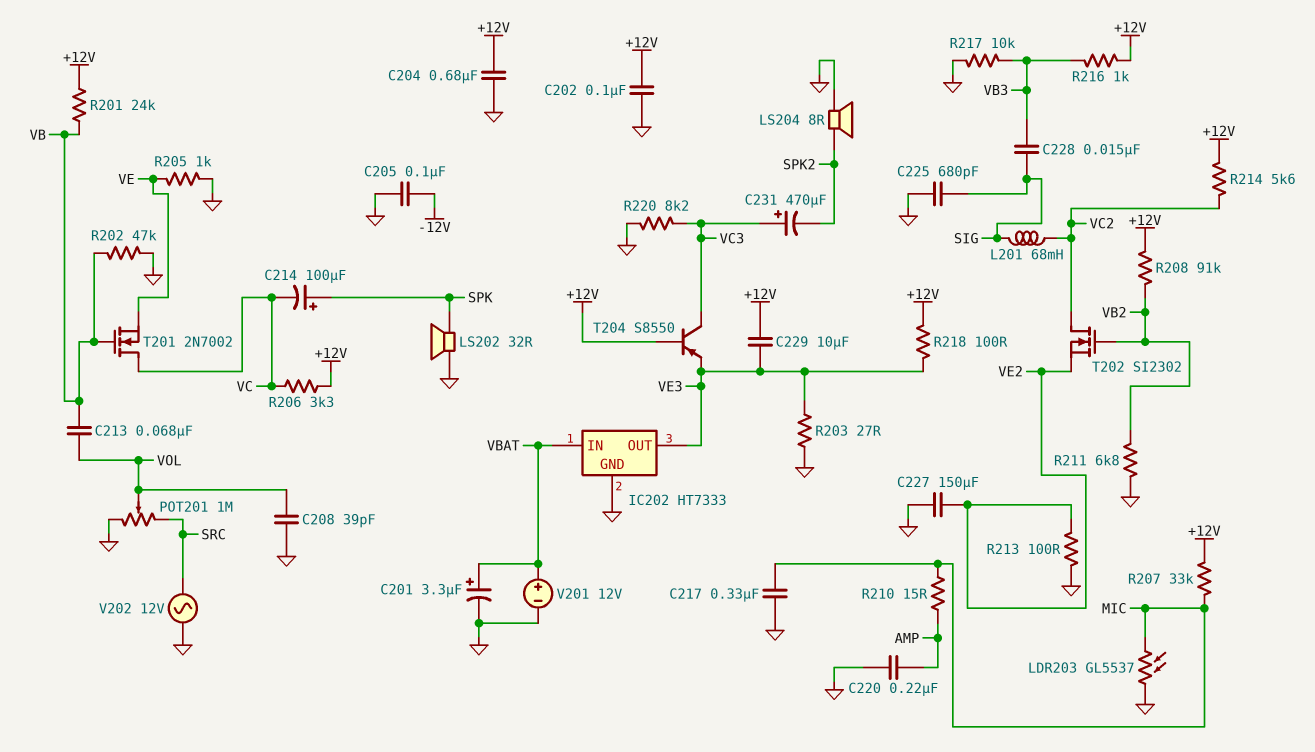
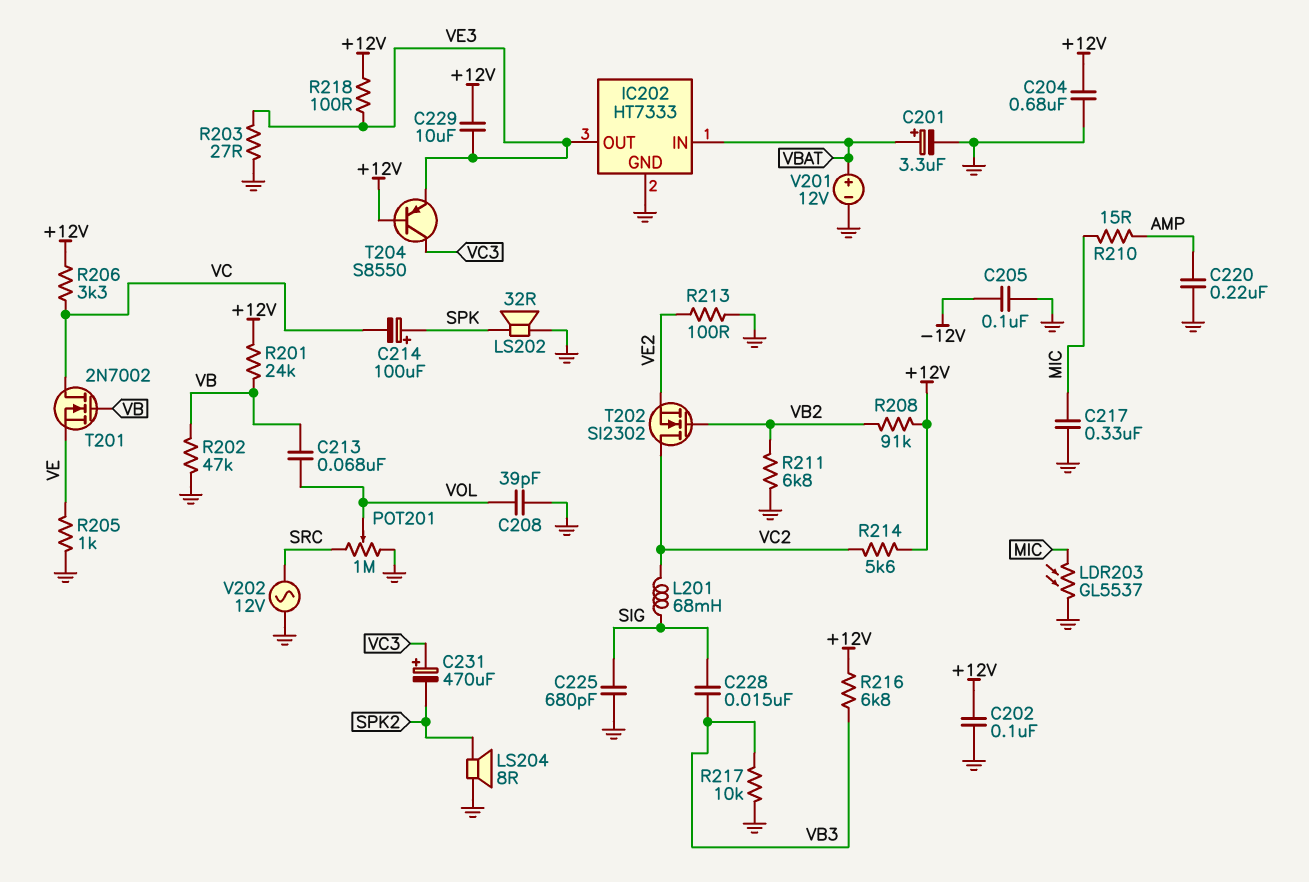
C227: 150uF (GND, VE2) -> none
R207: 33k (+12V, MIC) -> none
R216: 1k (+12V, VB3) -> 6.8k (+12V, VB3)
R220: 8.2k (GND, VC3) -> none

